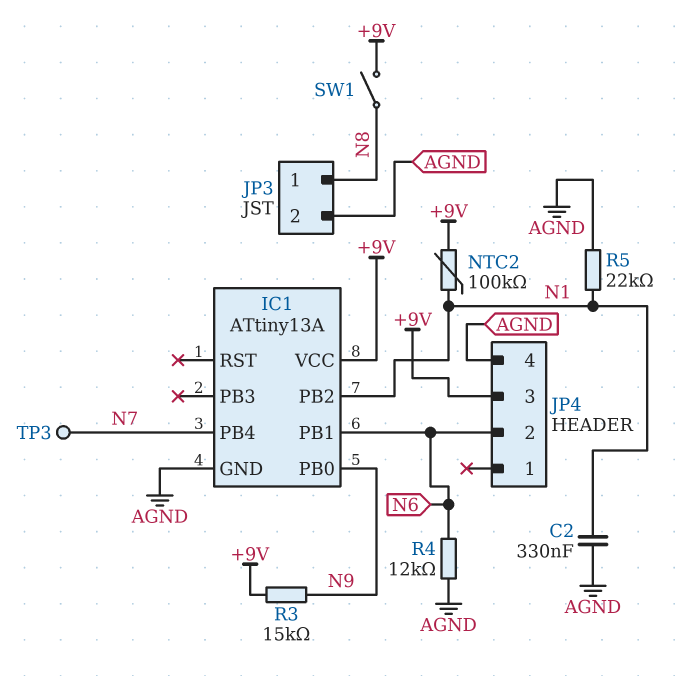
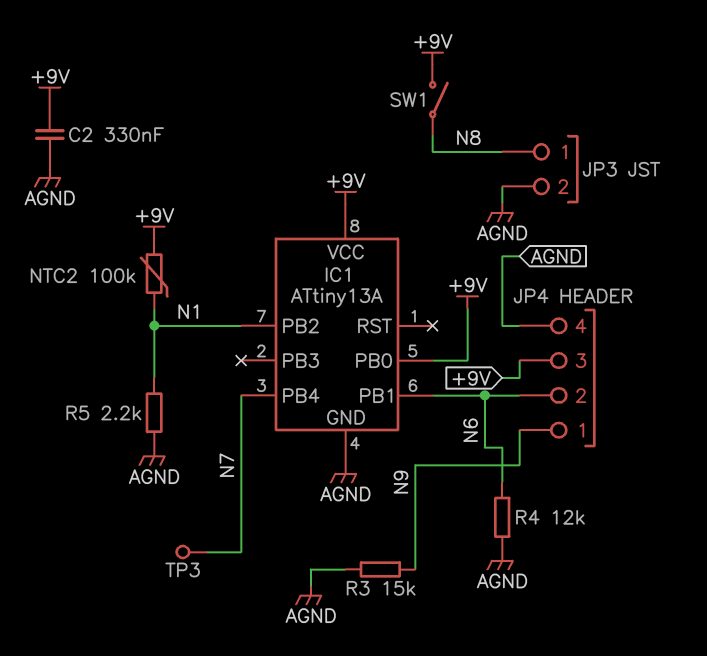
C2: 330nF (AGND, N1) -> 330nF (+9V, AGND)
IC1 pin PB0: N9 -> +9V
JP4 pin 1: none -> N9
R3: 15k (+9V, N9) -> 15k (AGND, N9)
R5: 22k (AGND, N1) -> 2.2k (AGND, N1)

